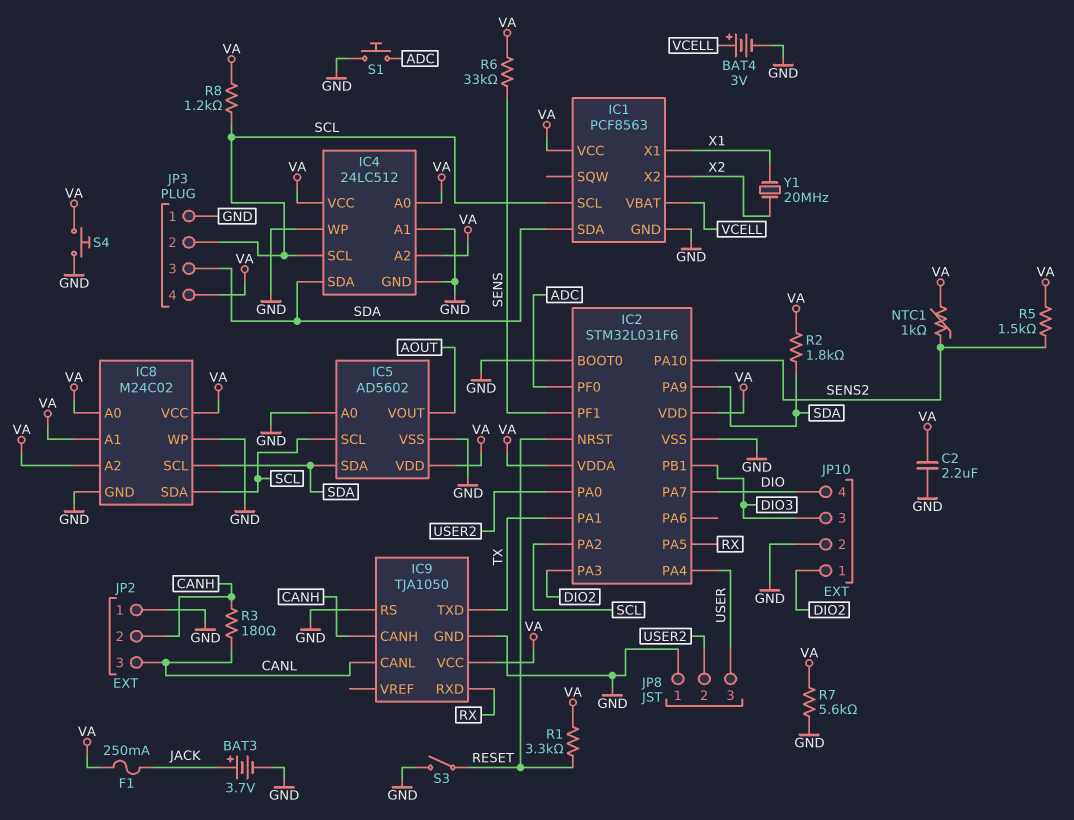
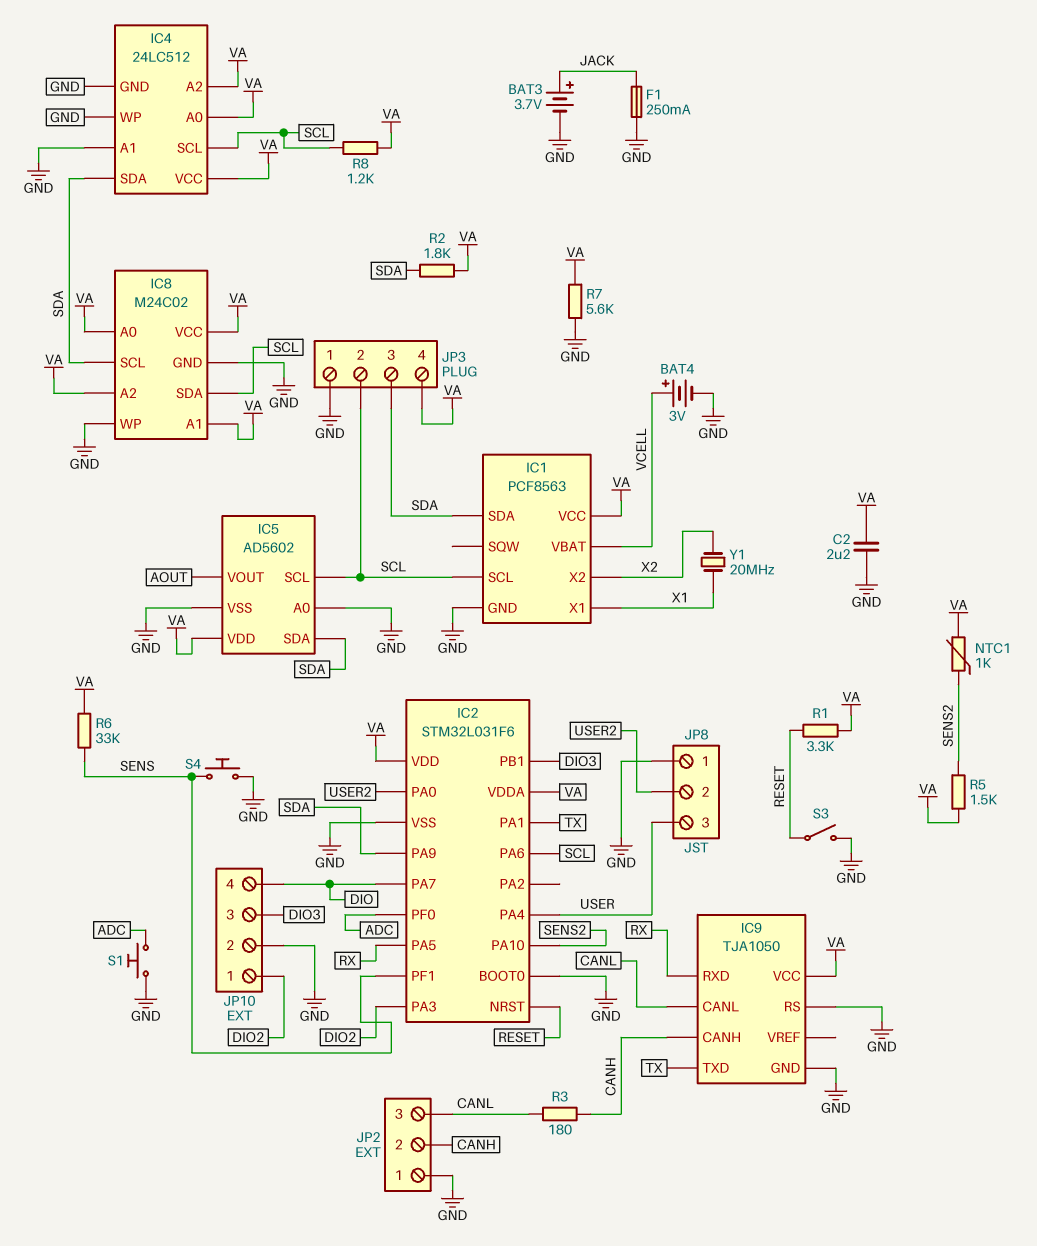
F1: 250mA (JACK, VA) -> 250mA (GND, JACK)
IC2 pin PA2: SCL -> none
IC2 pin PA6: none -> SCL
S4: button (GND, VA) -> button (GND, SENS)

